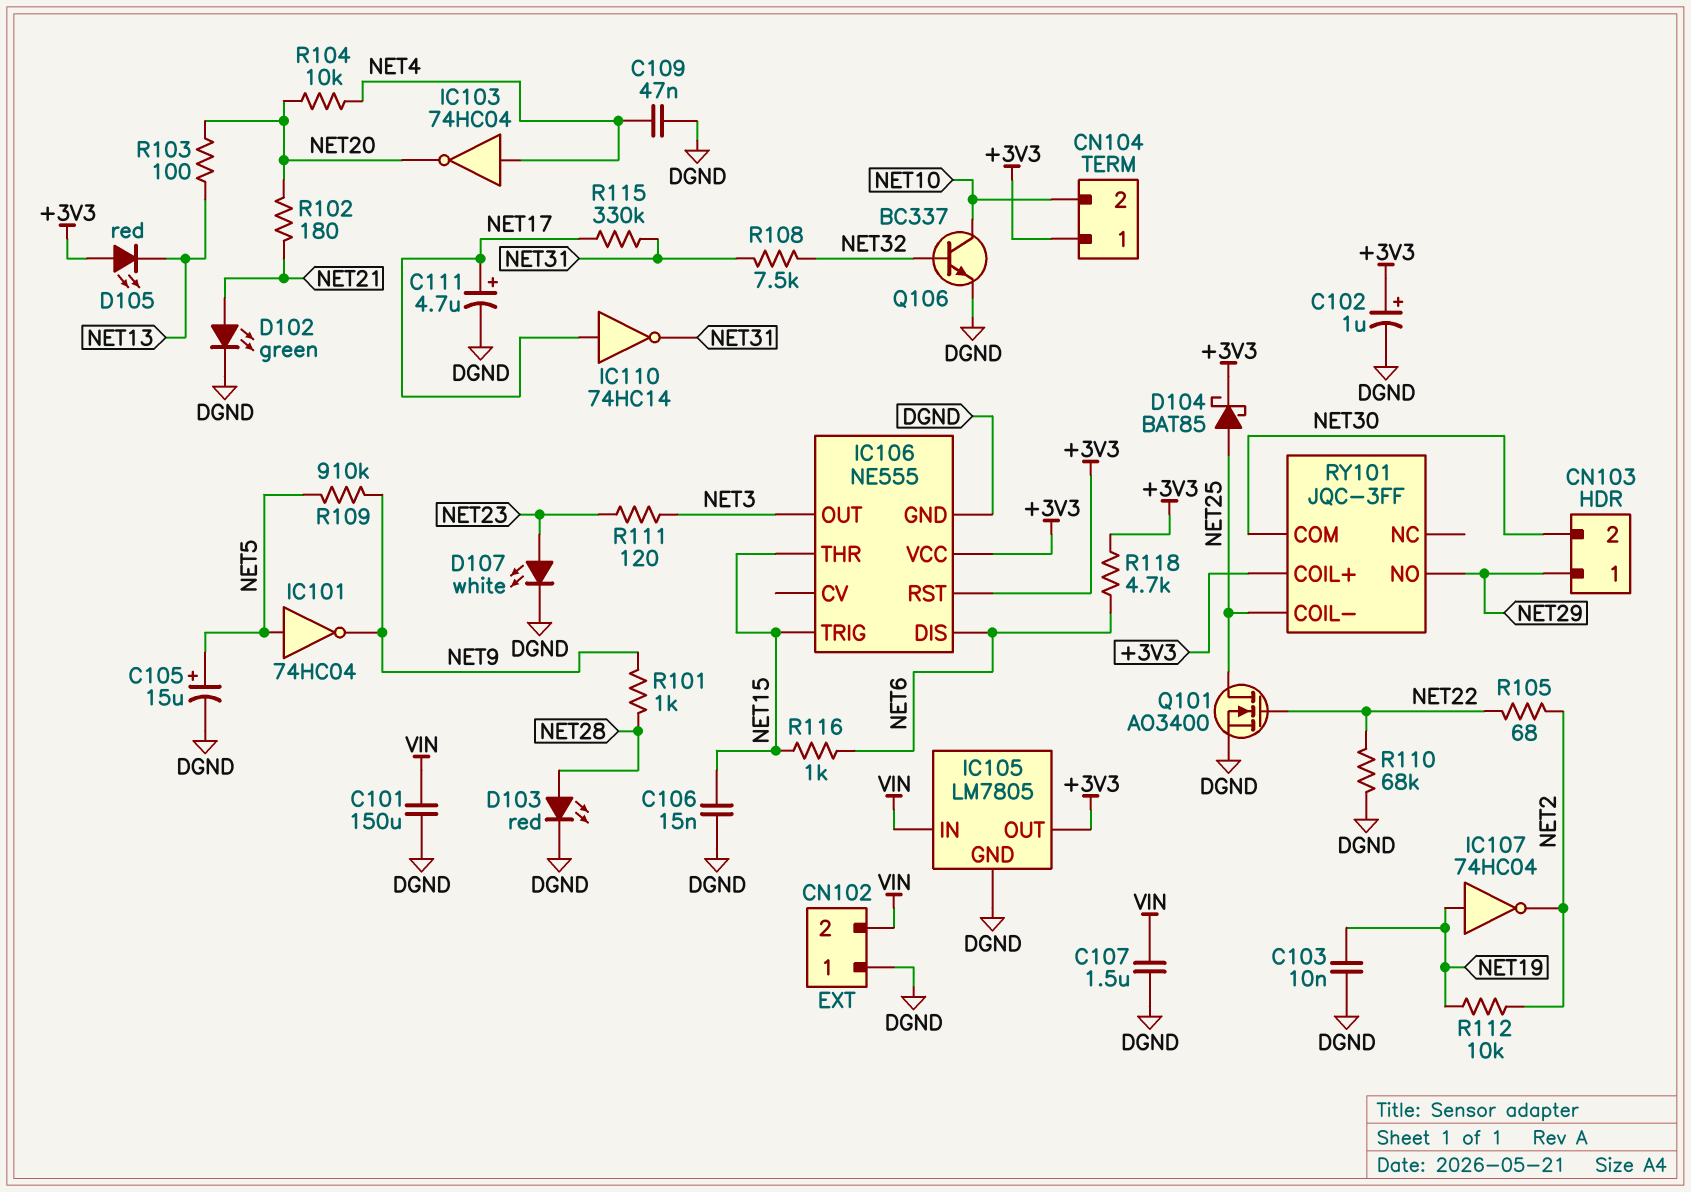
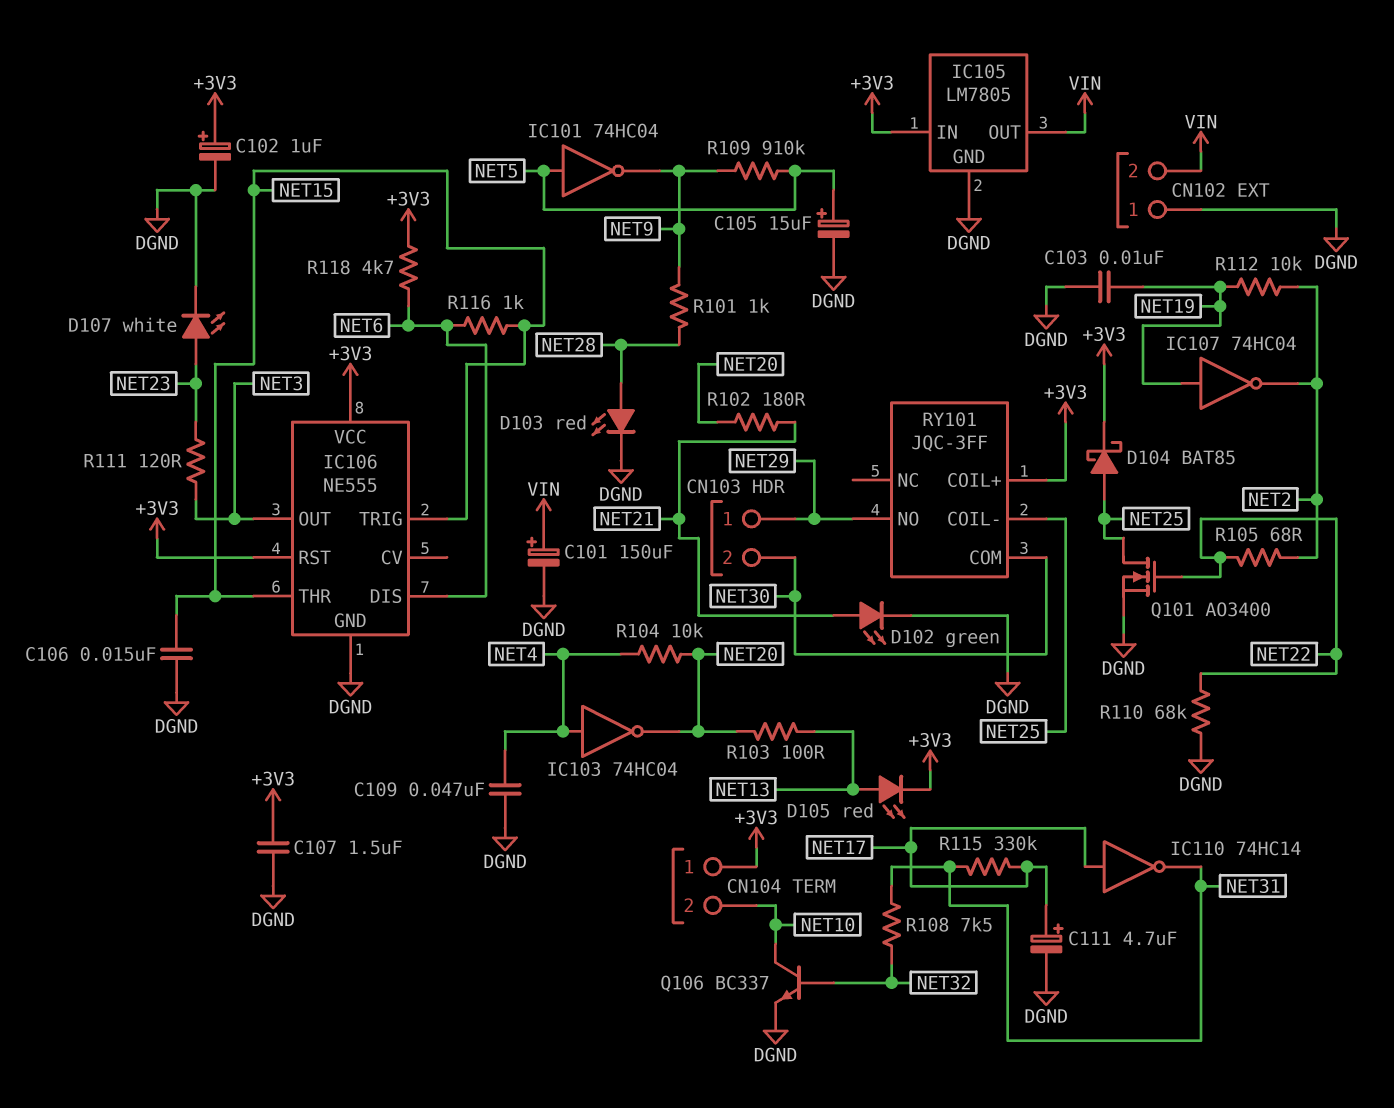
C101: 150uF (DGND, VIN) -> 150uF (plus VIN, minus DGND)
C107: 1.5uF (DGND, VIN) -> 1.5uF (+3V3, DGND)
D105: LED red (A +3V3, K NET13) -> LED red (A NET13, K +3V3)
IC105 pin IN: VIN -> +3V3
IC105 pin OUT: +3V3 -> VIN

